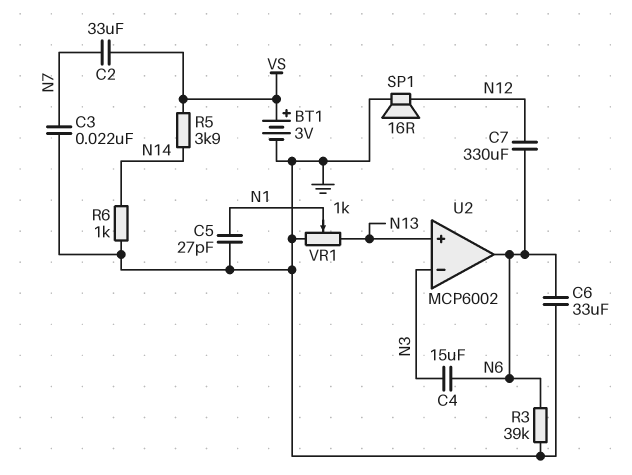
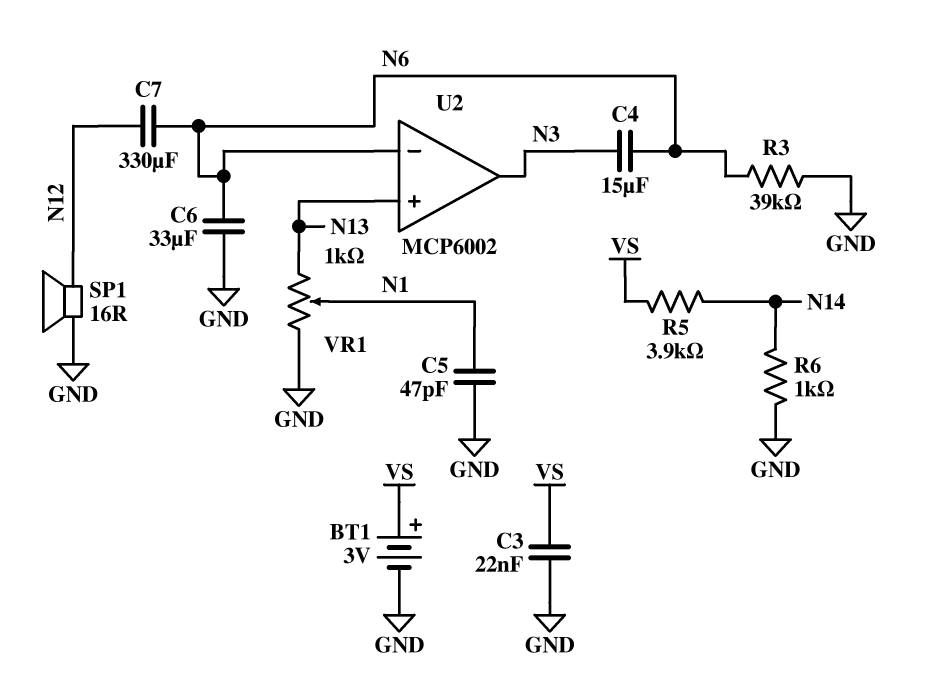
C2: 33uF (N7, VS) -> none
C3: 22nF (GND, N7) -> 22nF (GND, VS)
C5: 27pF (GND, N1) -> 47pF (GND, N1)
U2 pin in-: N3 -> N6
U2 pin out: N6 -> N3

